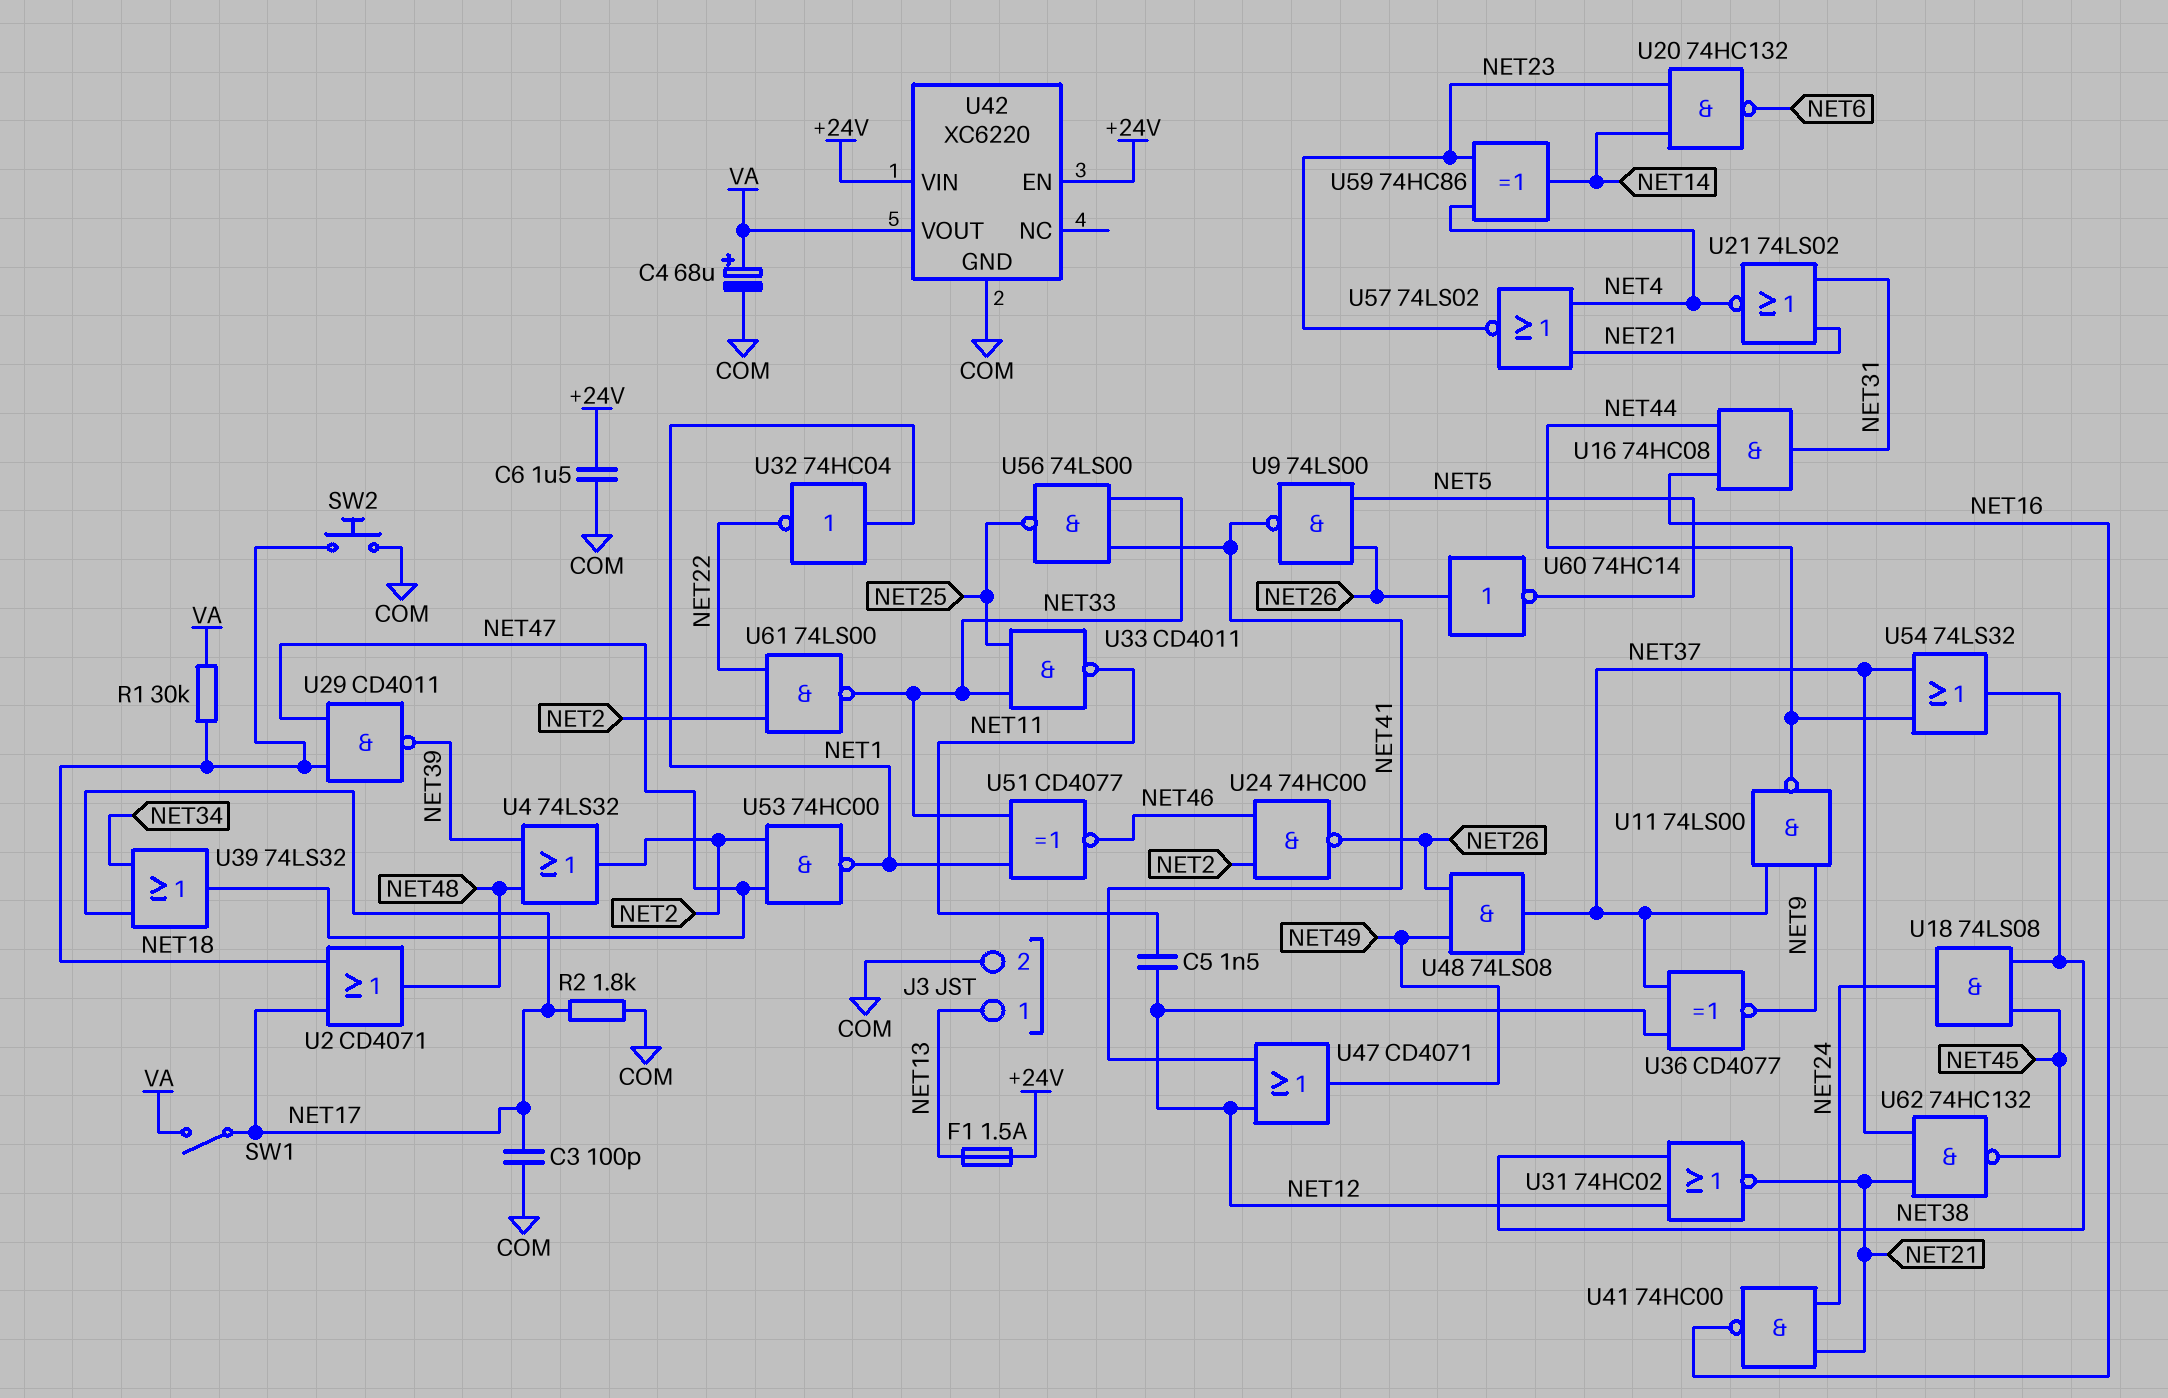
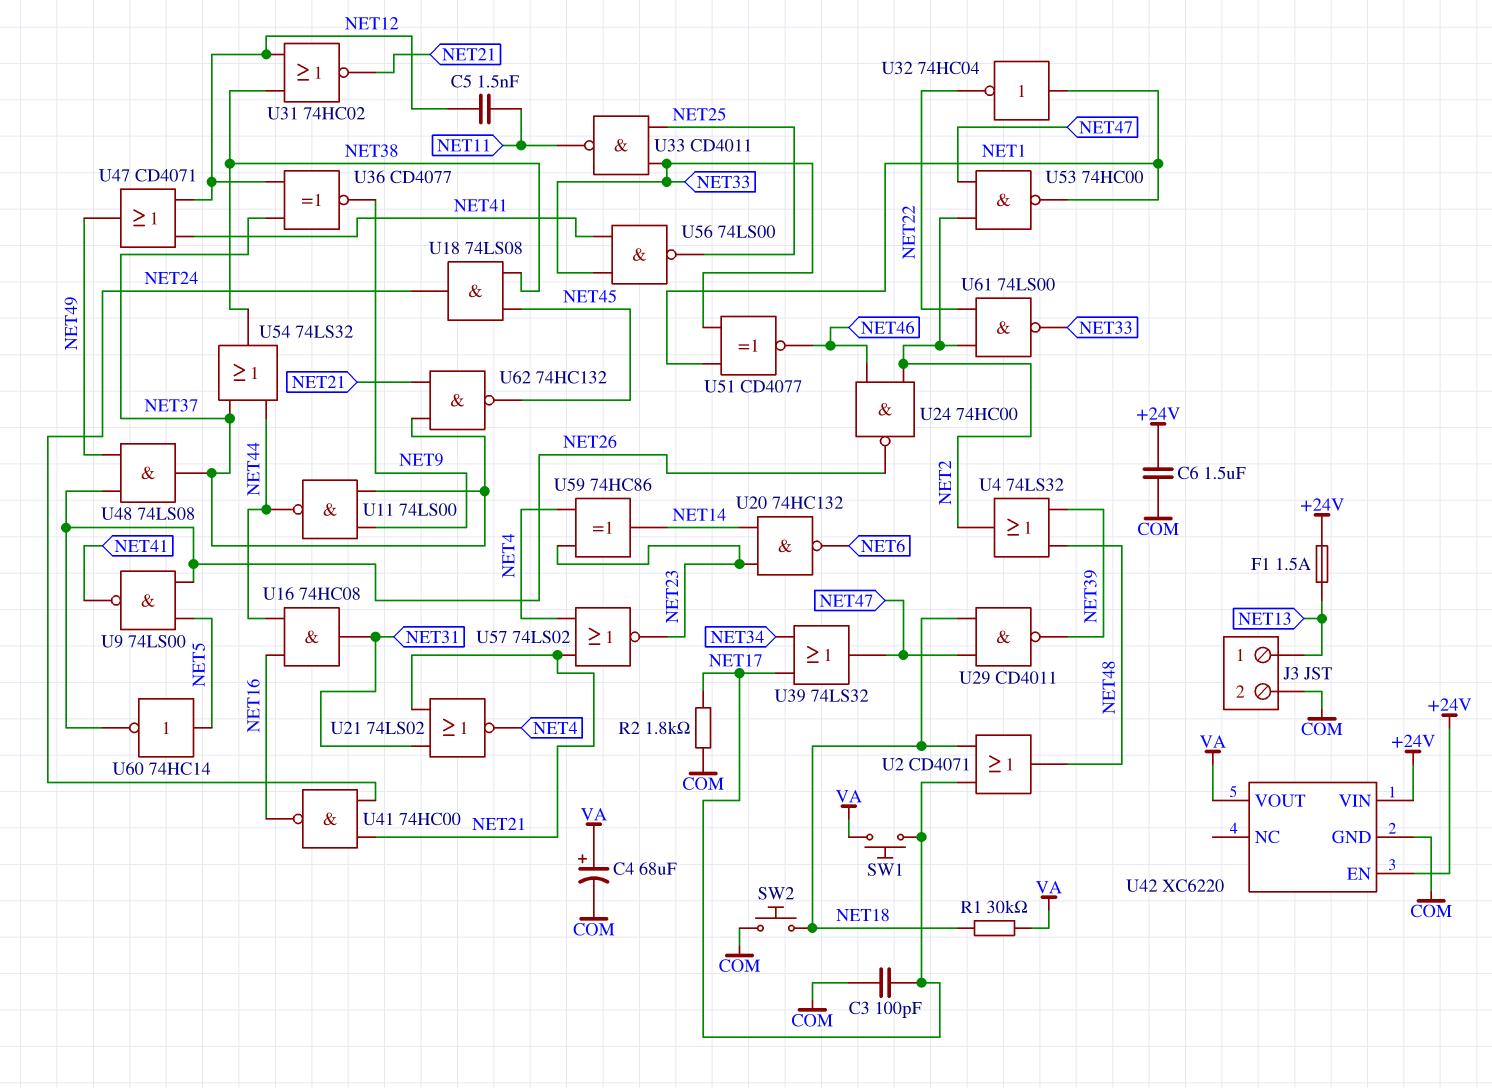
SW1: switch (NET17, VA) -> button (NET17, VA)
U60: NOT 74HC14 (in NET26, out NET5) -> NOT 74HC14 (in NET5, out NET26)

